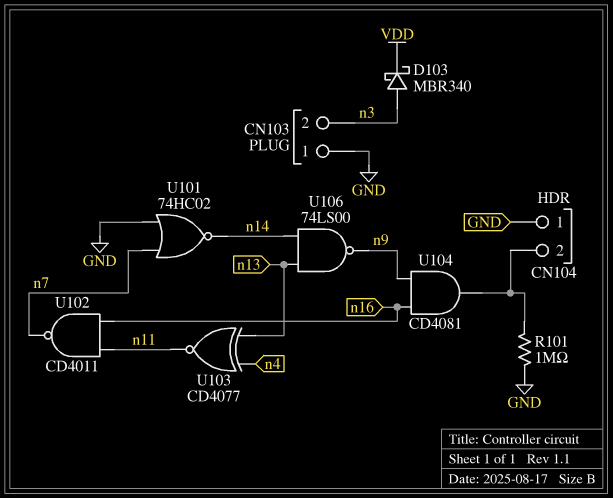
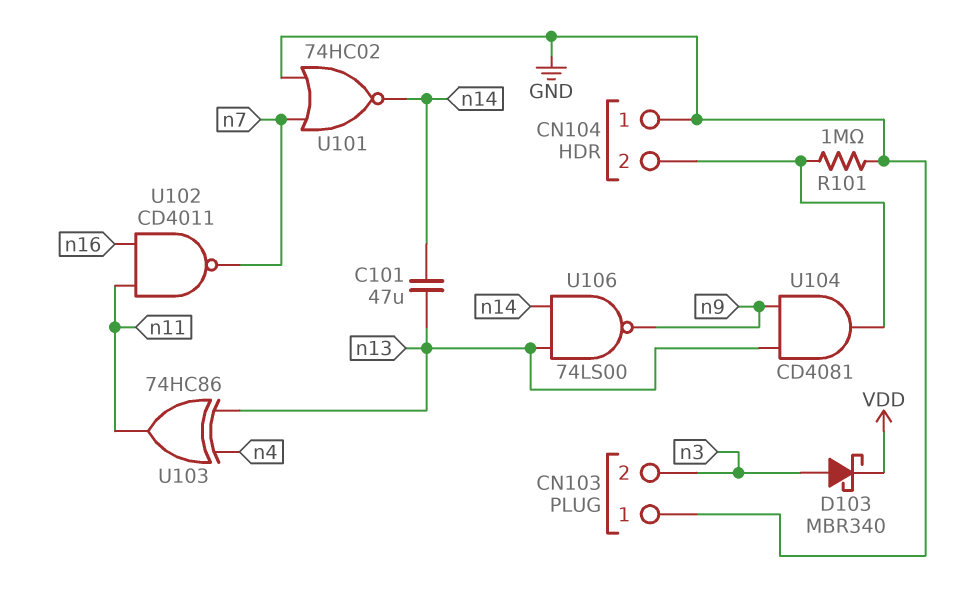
C101: none -> 47uF (n13, n14)
U103: XNOR CD4077 (in n4, in n13, out n11) -> XOR 74HC86 (in n4, in n13, out n11)
U104: AND CD4081 (in n9, in n16, out CN104/2) -> AND CD4081 (in n9, in n13, out CN104/2)

